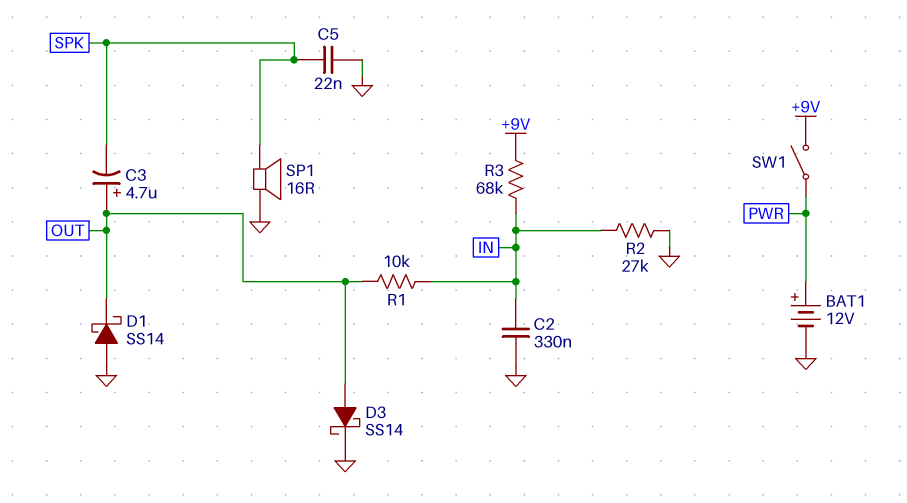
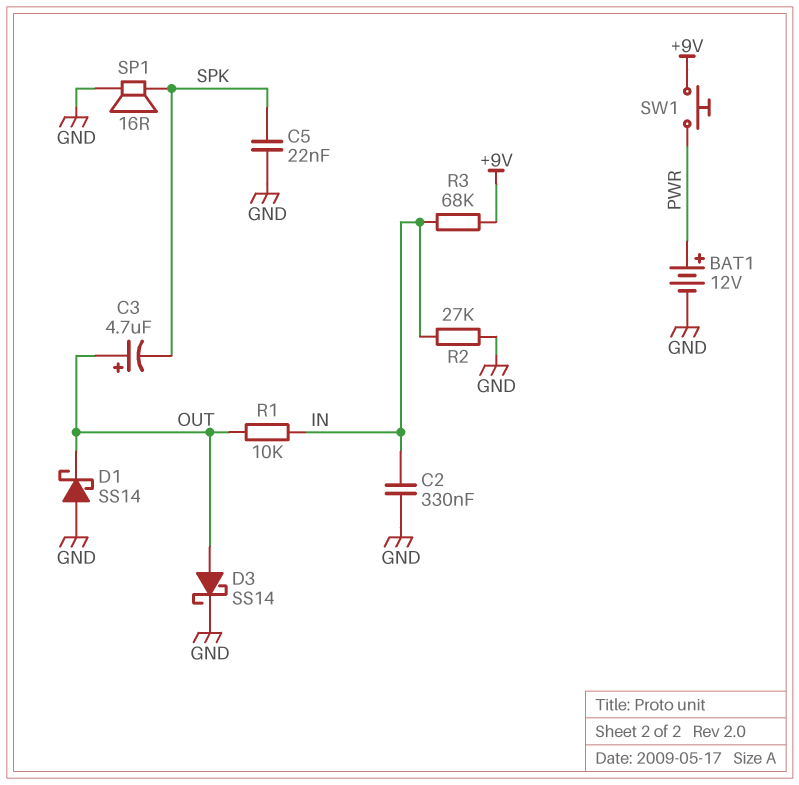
SW1: switch (+9V, PWR) -> button (+9V, PWR)

